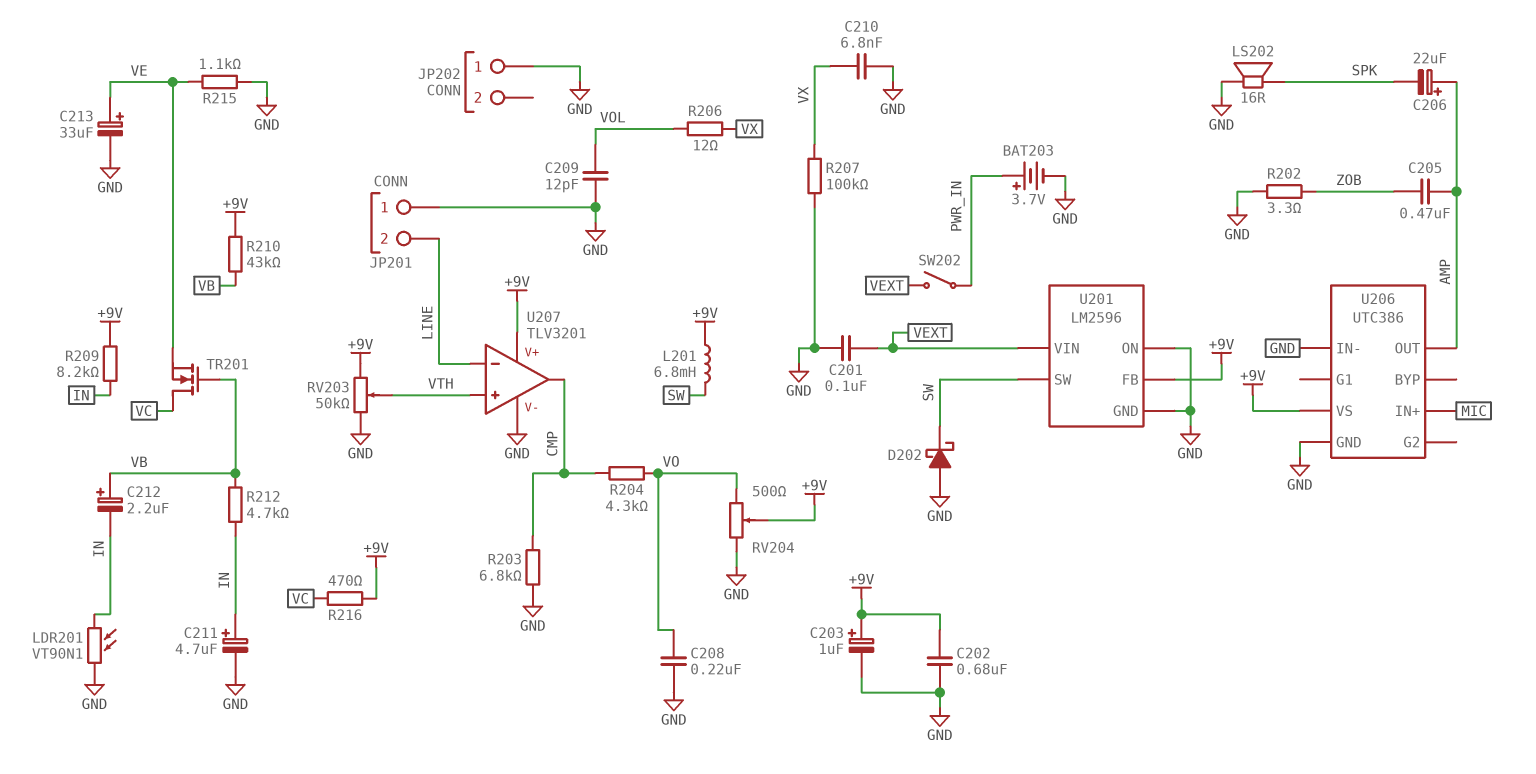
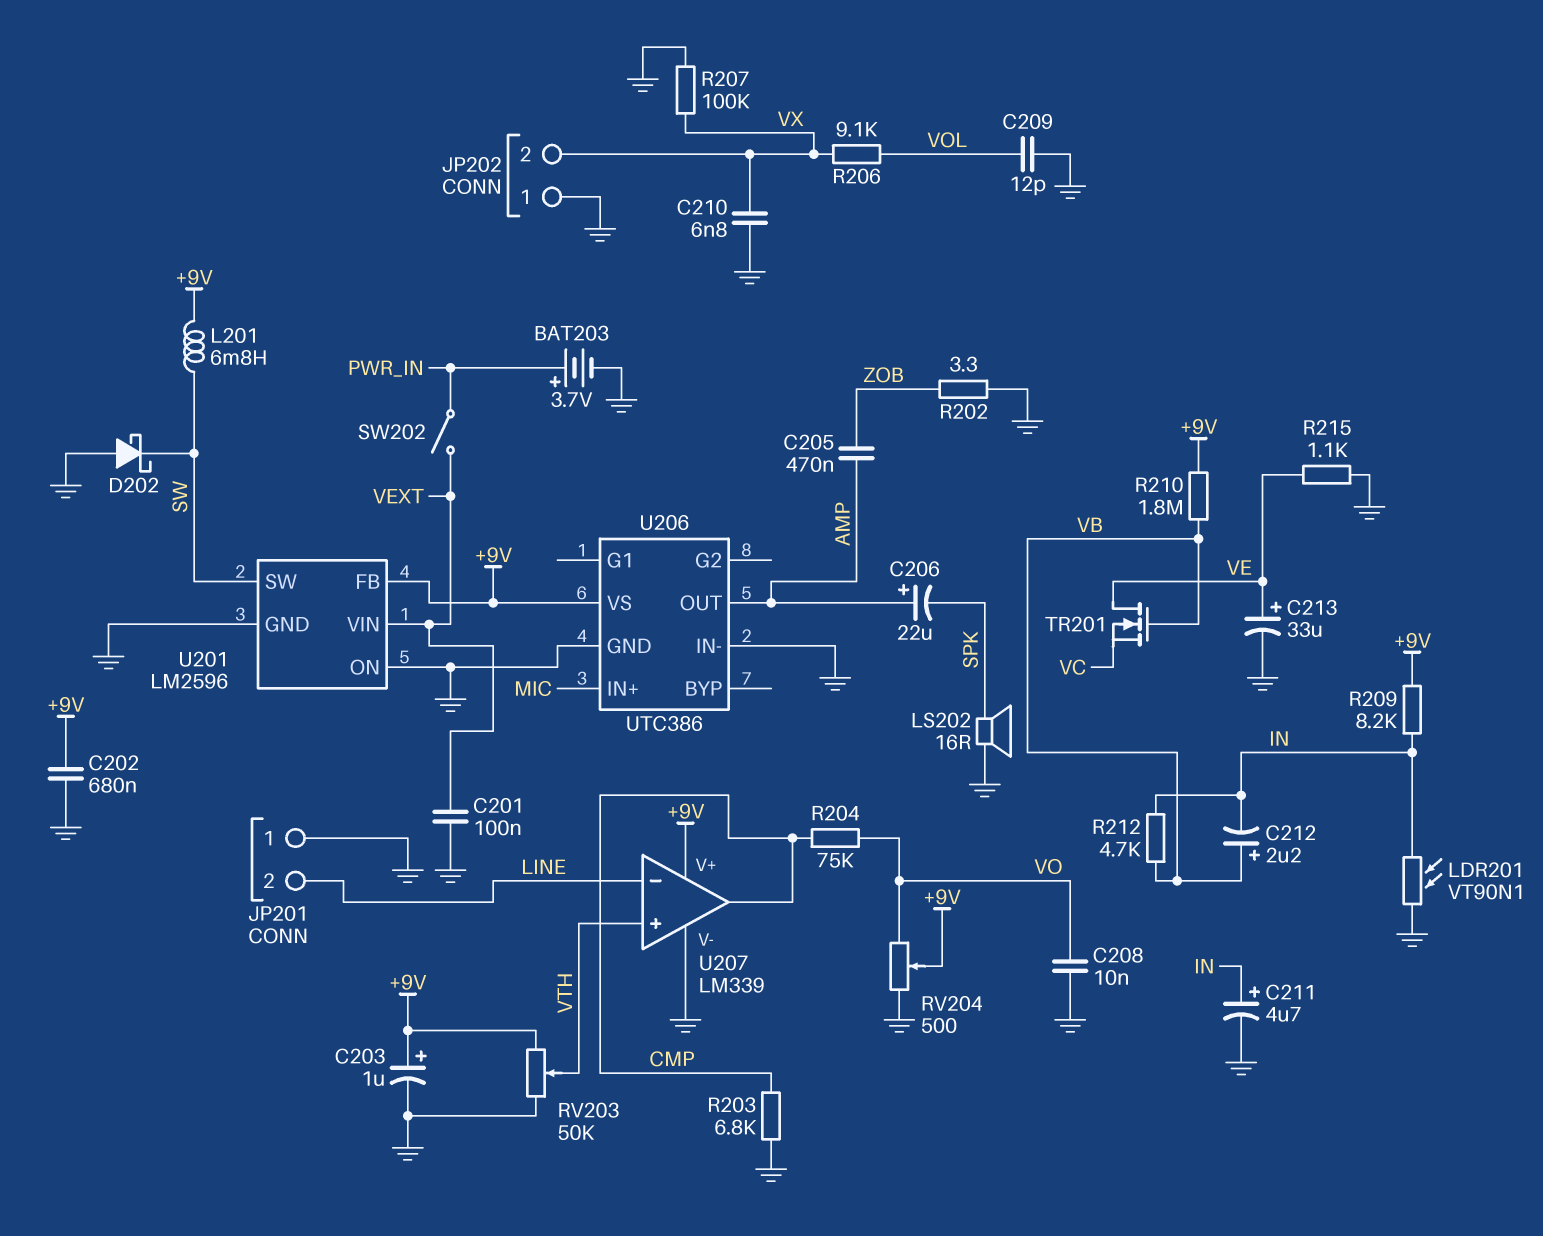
C208: 220nF (GND, VO) -> 10nF (GND, VO)
JP202 pin 2: none -> VX
R204: 4.3k (CMP, VO) -> 75k (CMP, VO)
R206: 12 (VOL, VX) -> 9.1k (VOL, VX)
R210: 43k (+9V, VB) -> 1.8M (+9V, VB)
R216: 470 (+9V, VC) -> none
TR201: NMOS (G VB, D VC, S VE) -> NMOS (G VB, D VE, S VC)
U207: TLV3201 -> LM339

